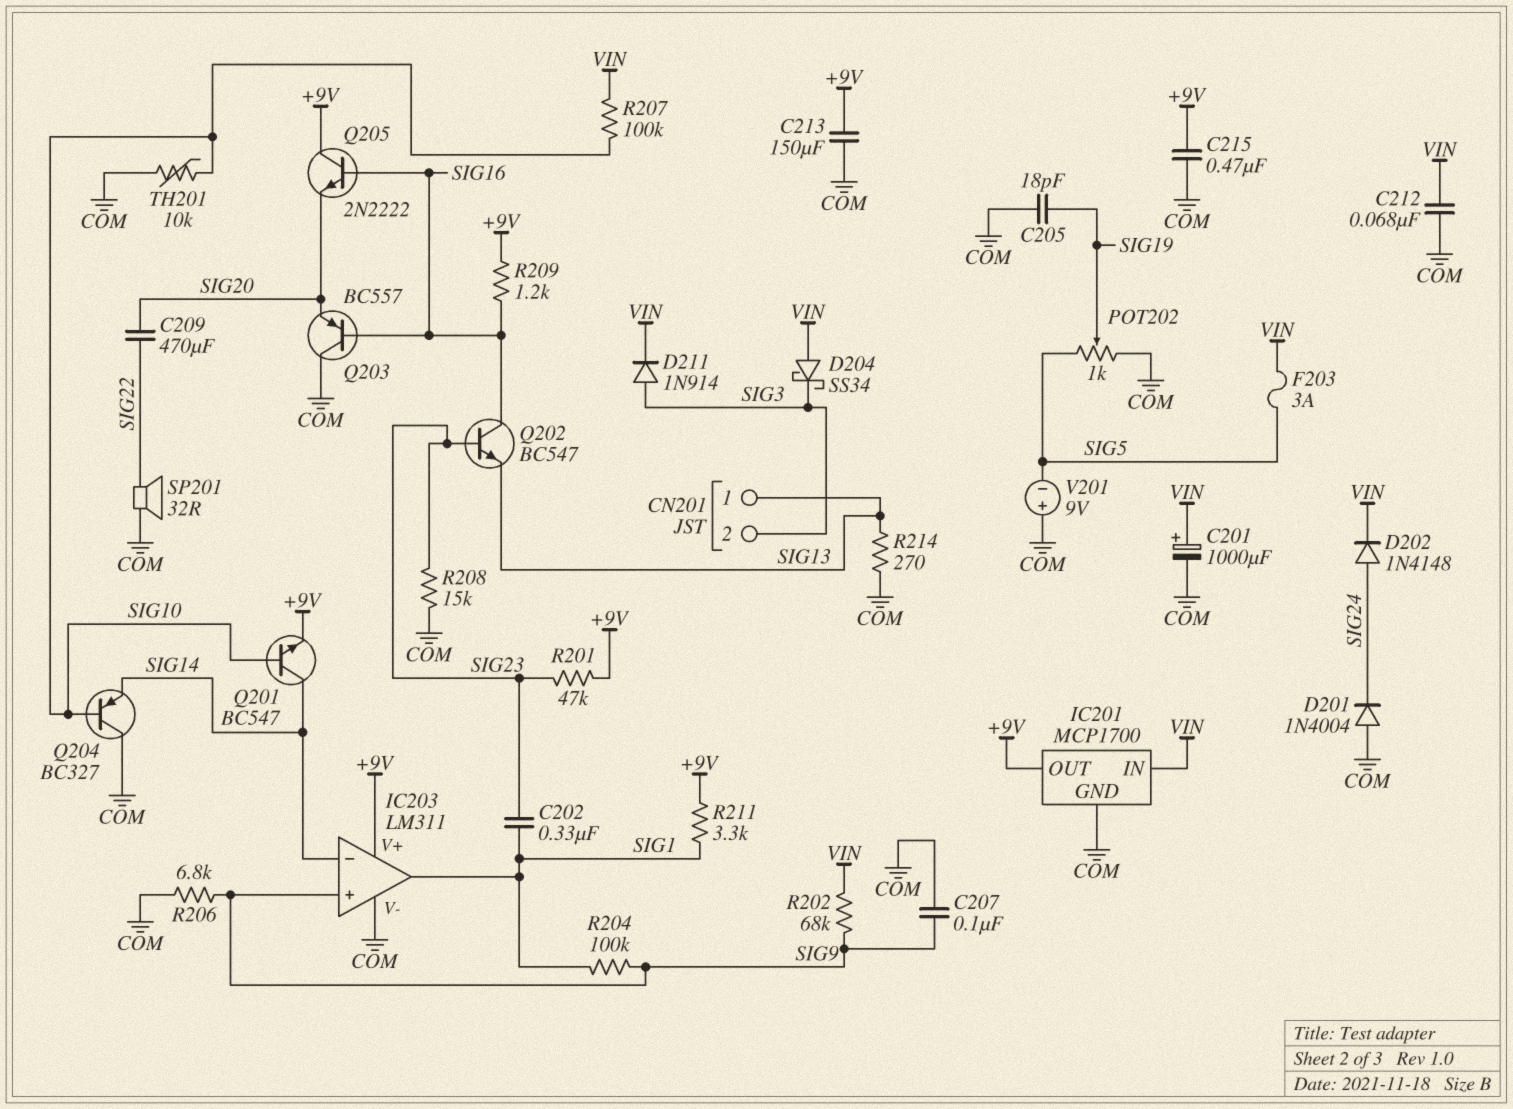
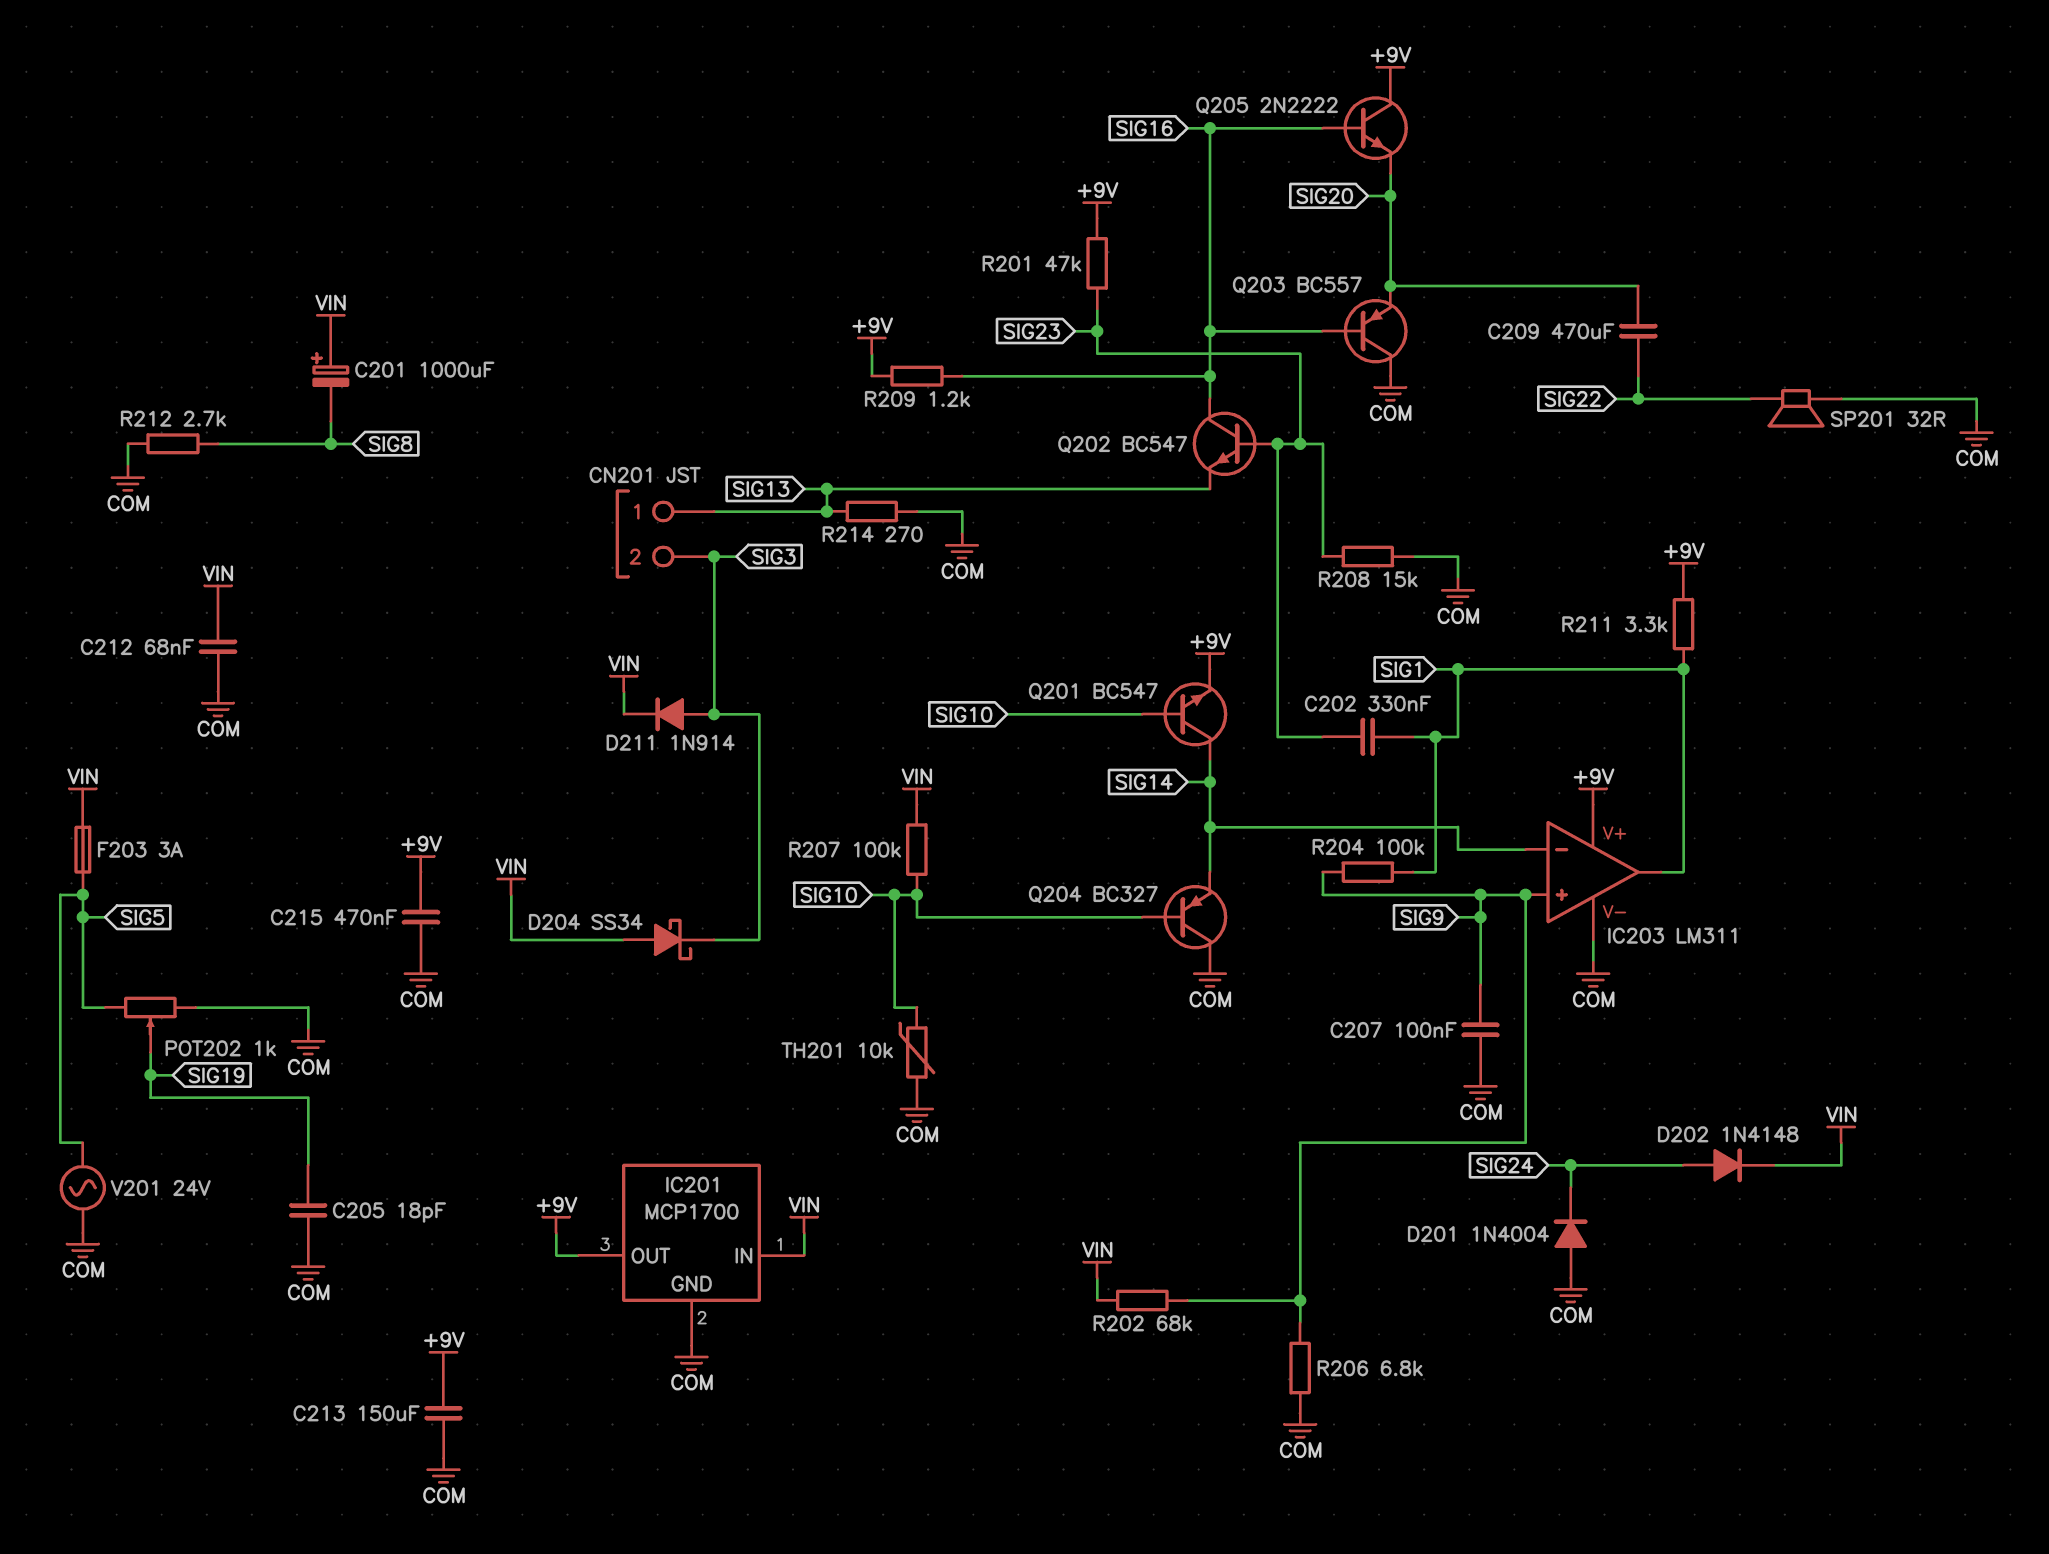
C201: 1000uF (plus VIN, minus COM) -> 1000uF (plus VIN, minus SIG8)
R212: none -> 2.7k (COM, SIG8)
V201: 9V (plus COM, minus SIG5) -> AC 24V (COM, SIG5)

